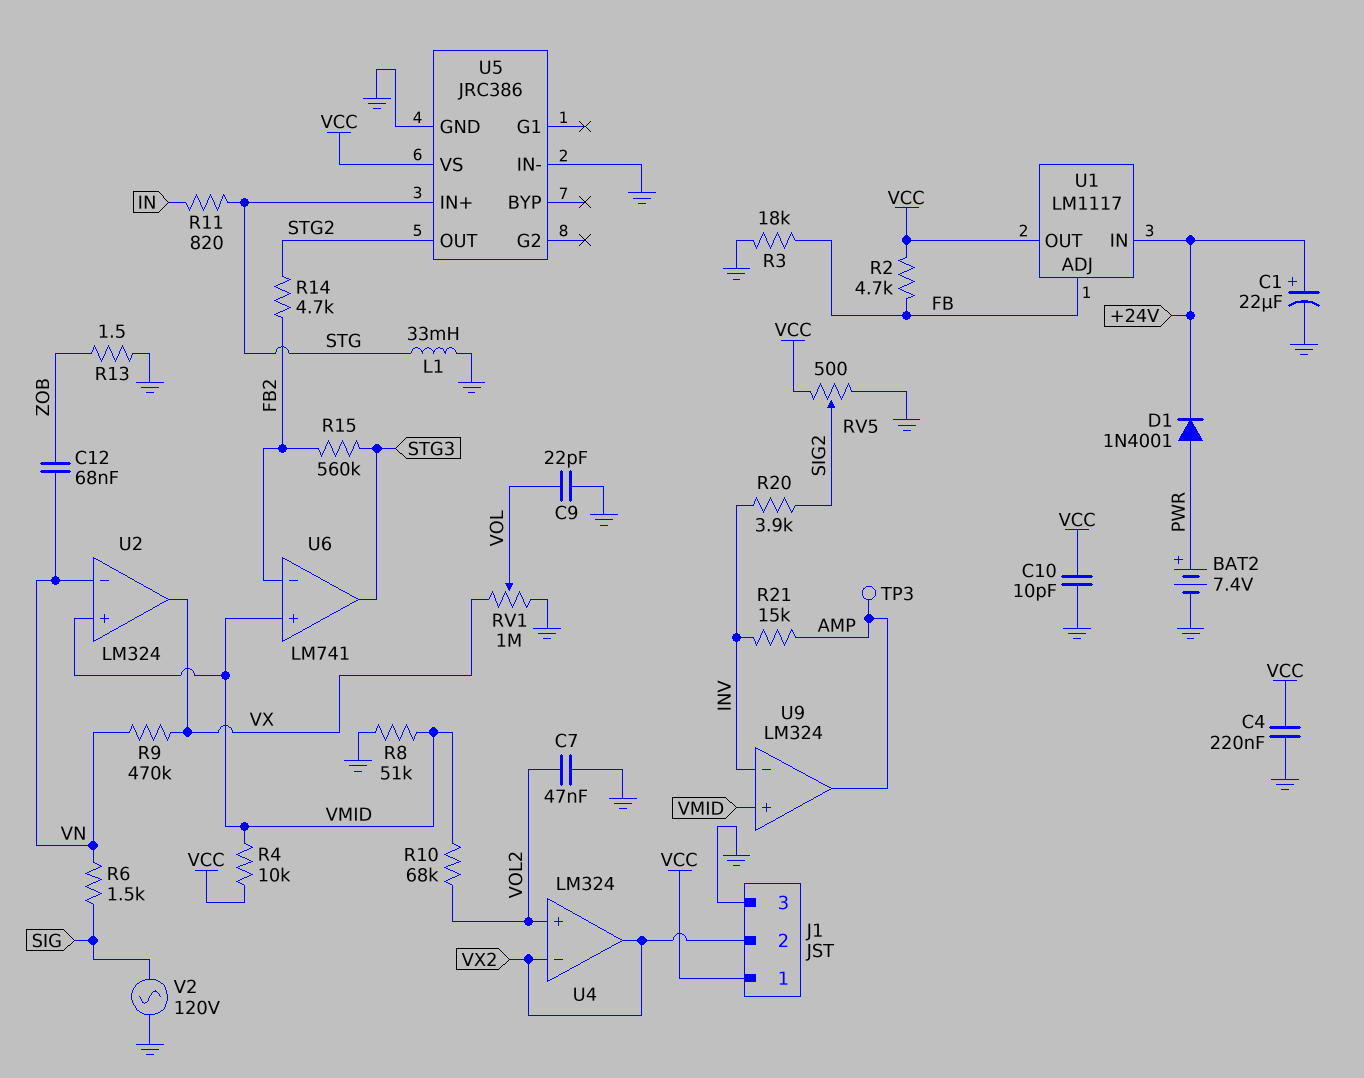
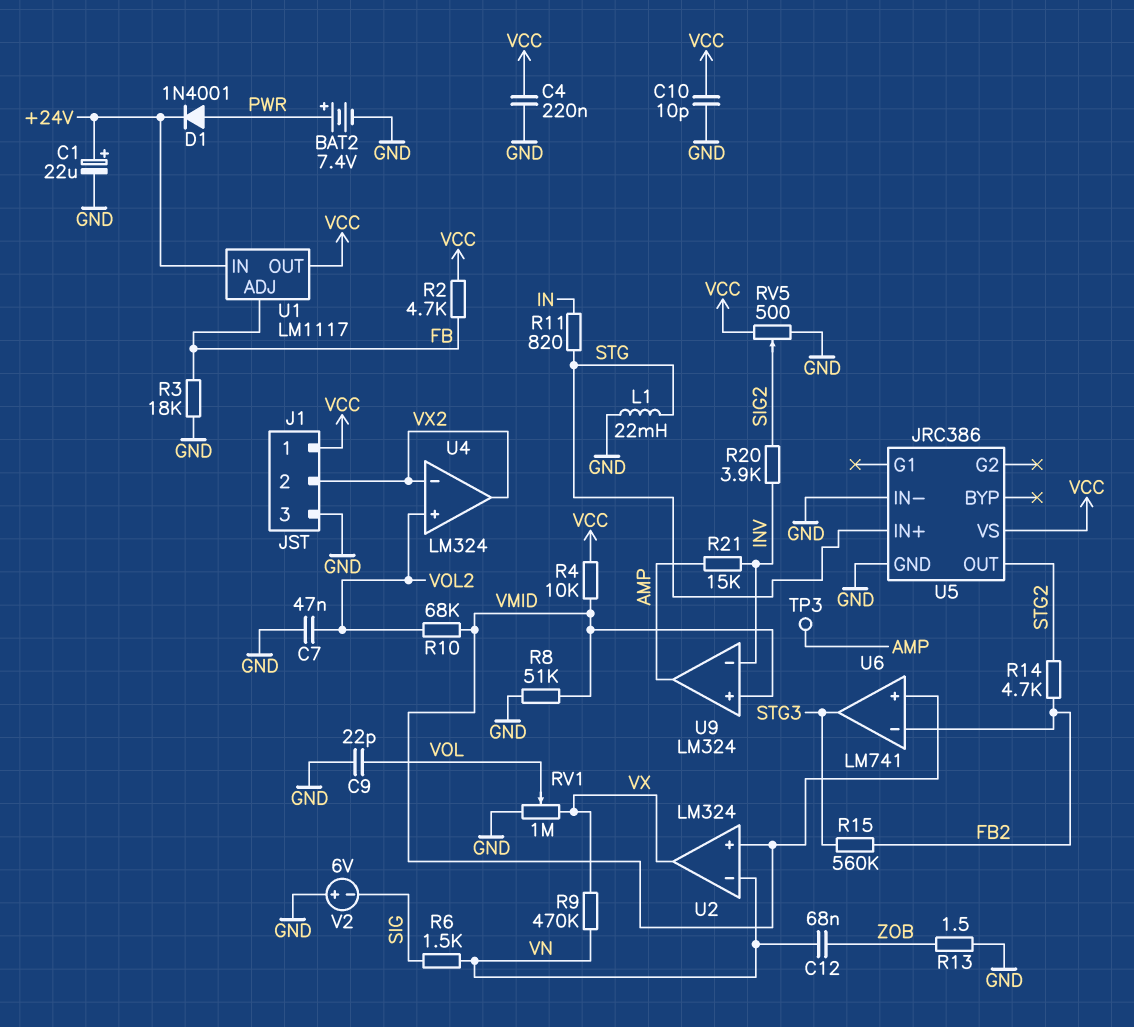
L1: 33mH (GND, STG) -> 22mH (GND, STG)
V2: AC 120V (GND, SIG) -> 6V (plus GND, minus SIG)

